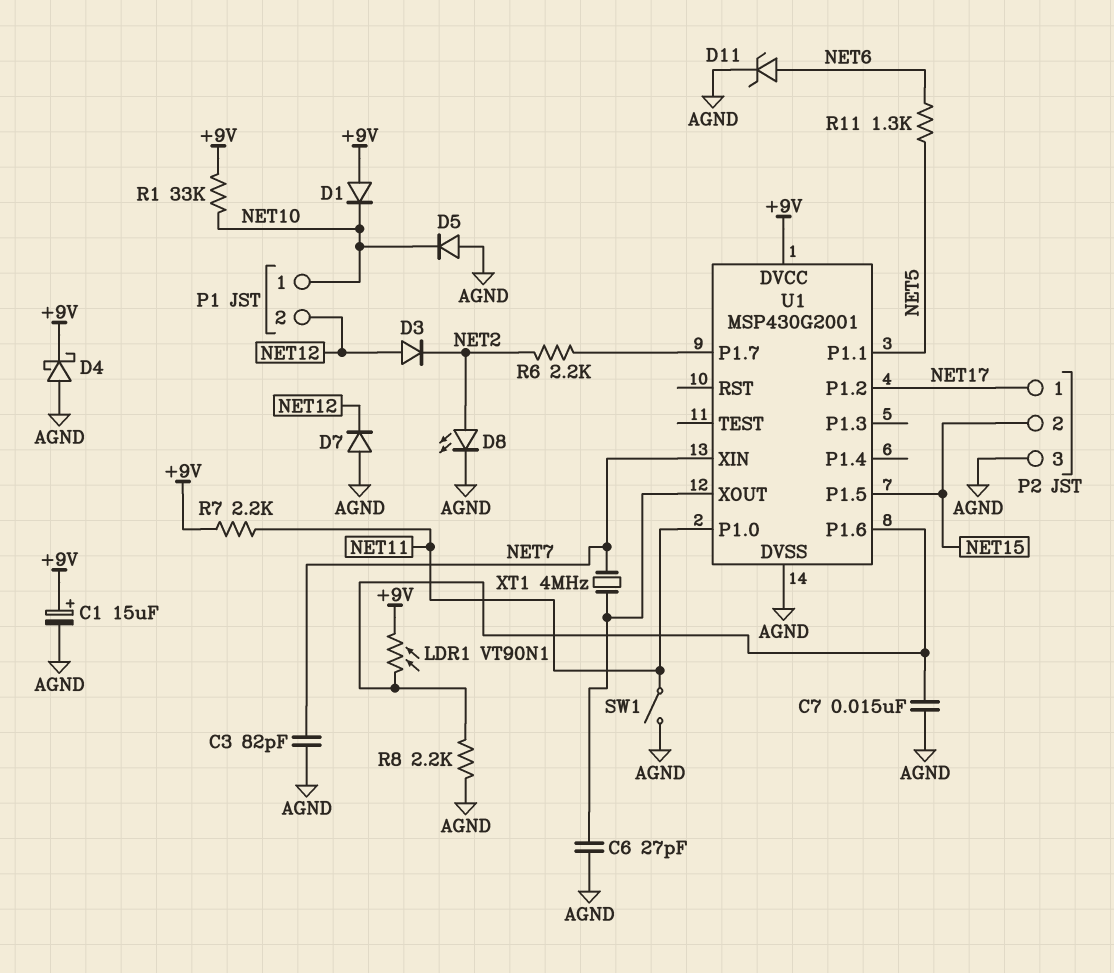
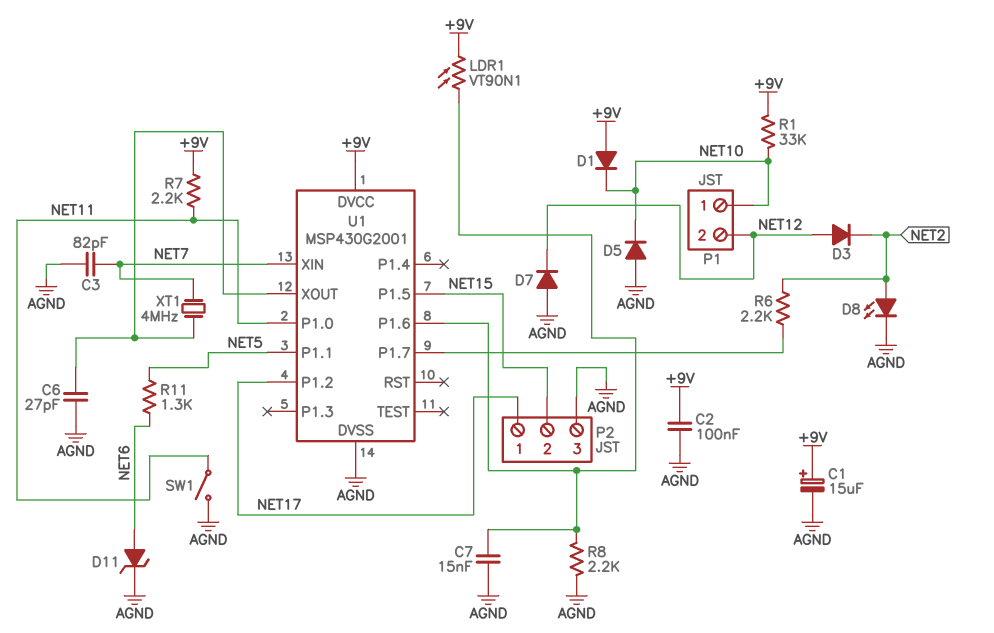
C2: none -> 100nF (+9V, AGND)
D4: schottky (A AGND, K +9V) -> none

